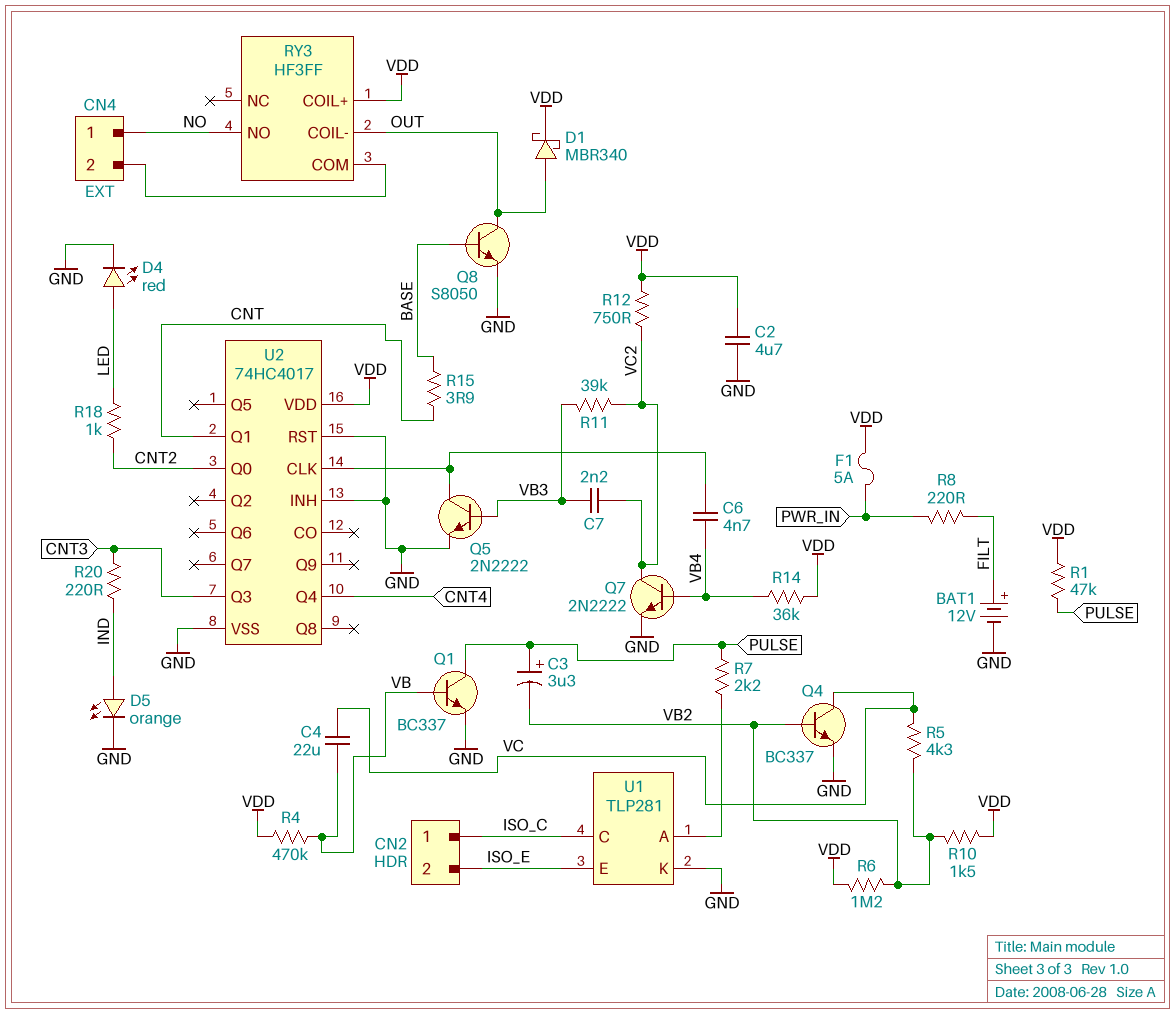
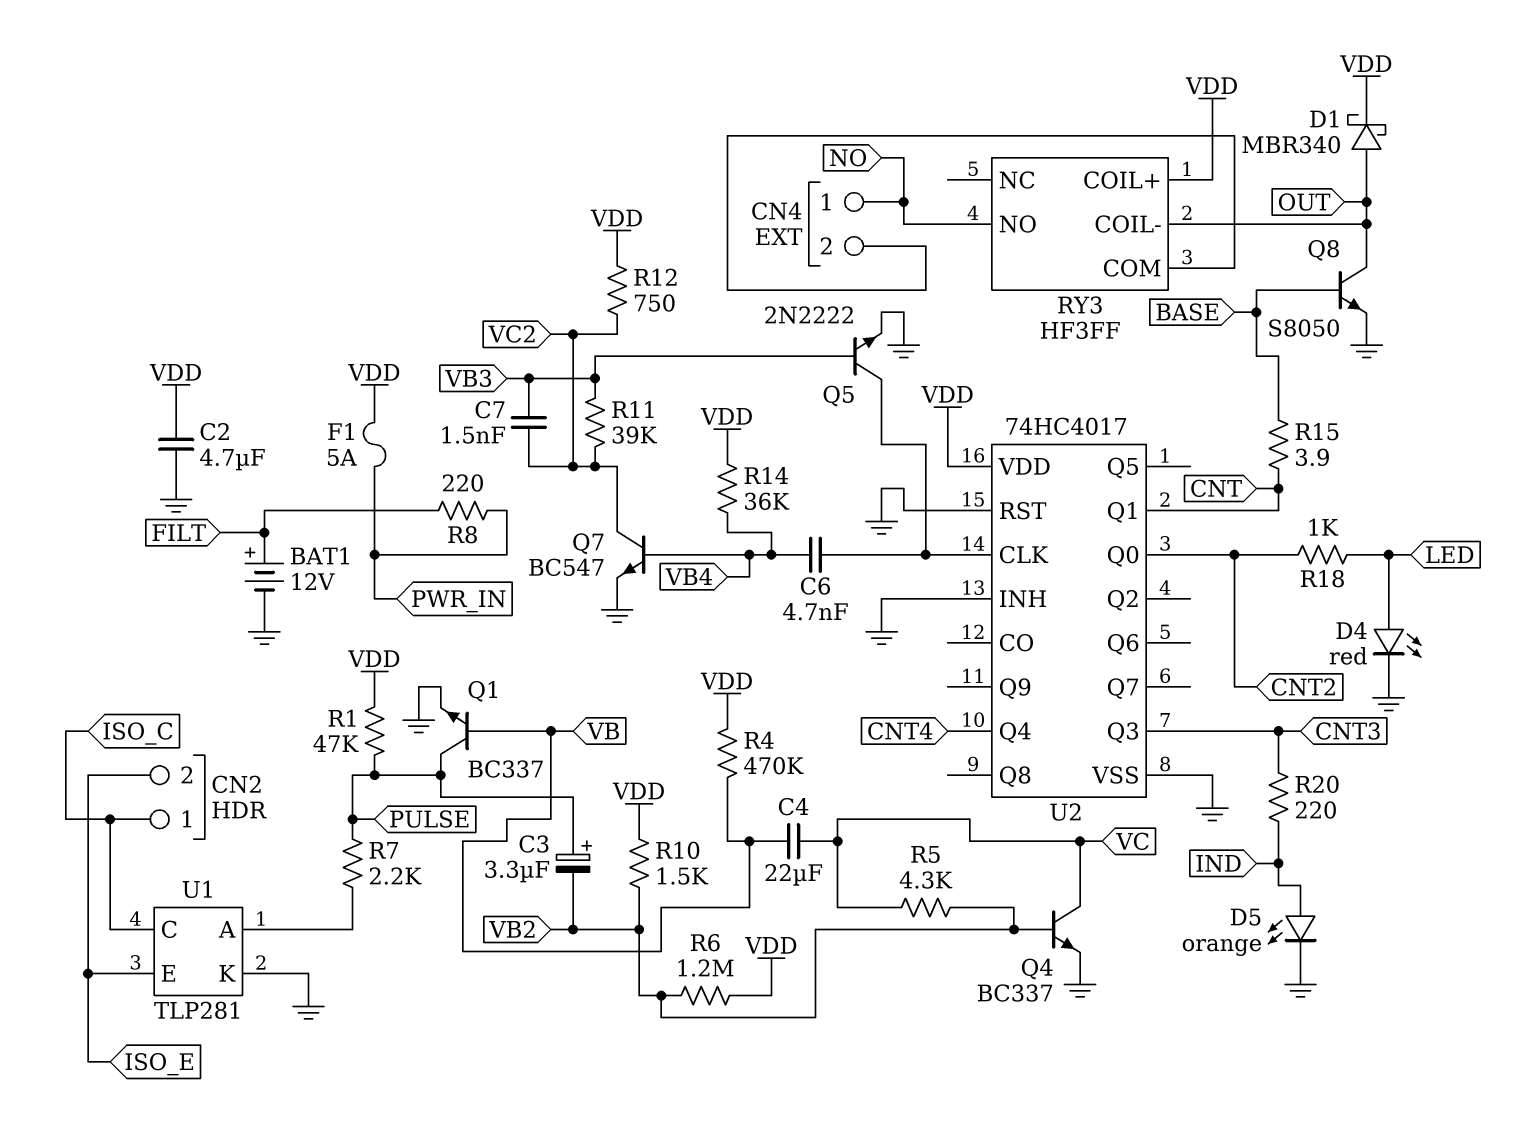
C7: 2.2nF (VB3, VC2) -> 1.5nF (VB3, VC2)
Q7: NPN 2N2222 (B VB4, C VC2, E GND) -> NPN BC547 (B VB4, C VC2, E GND)

